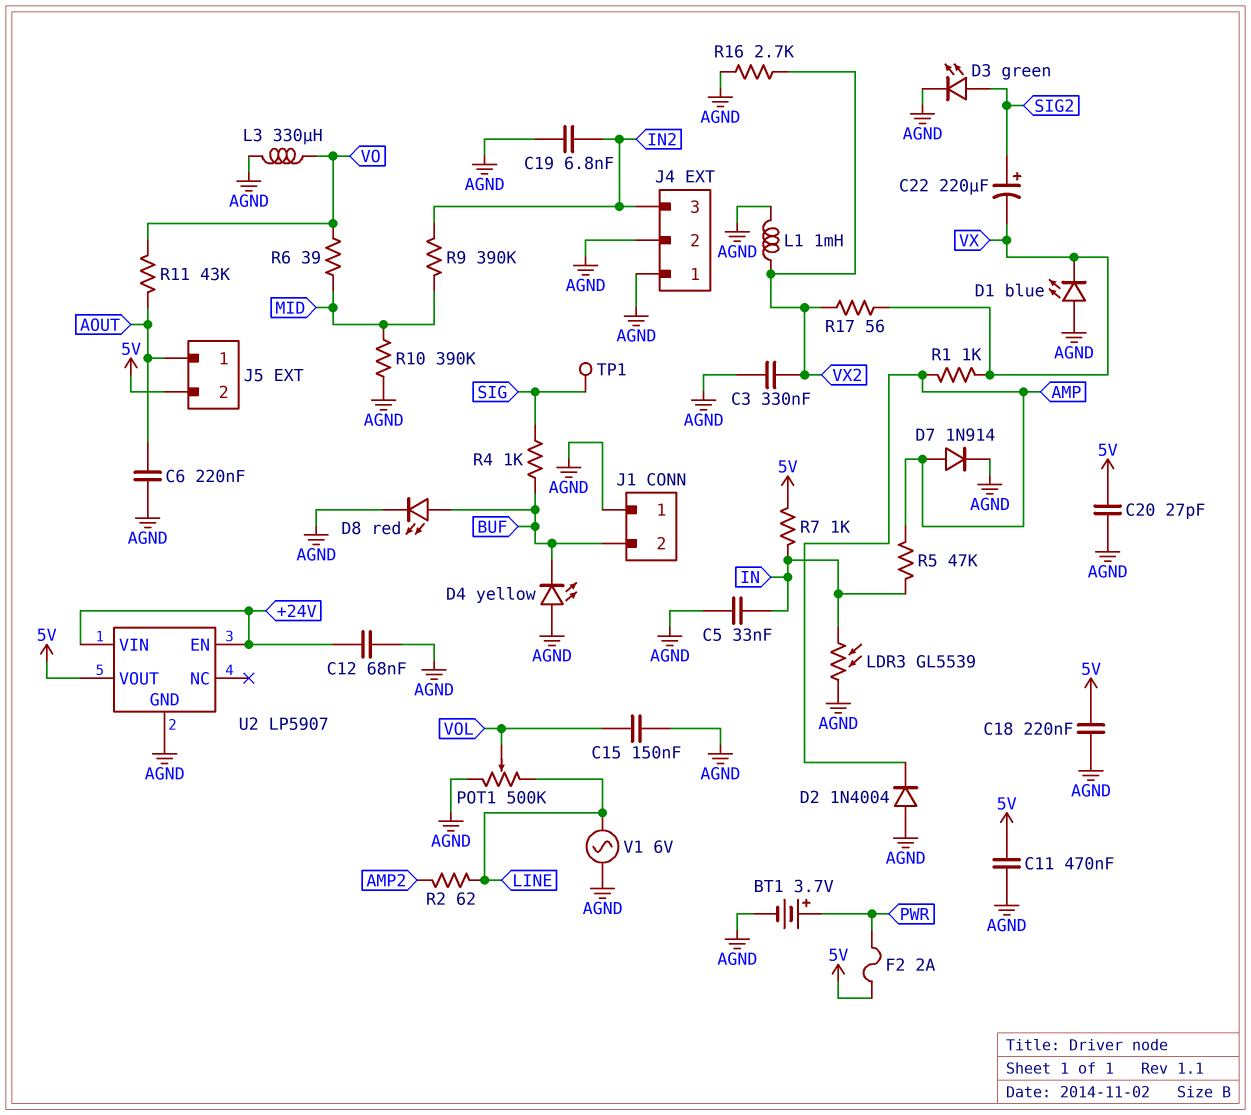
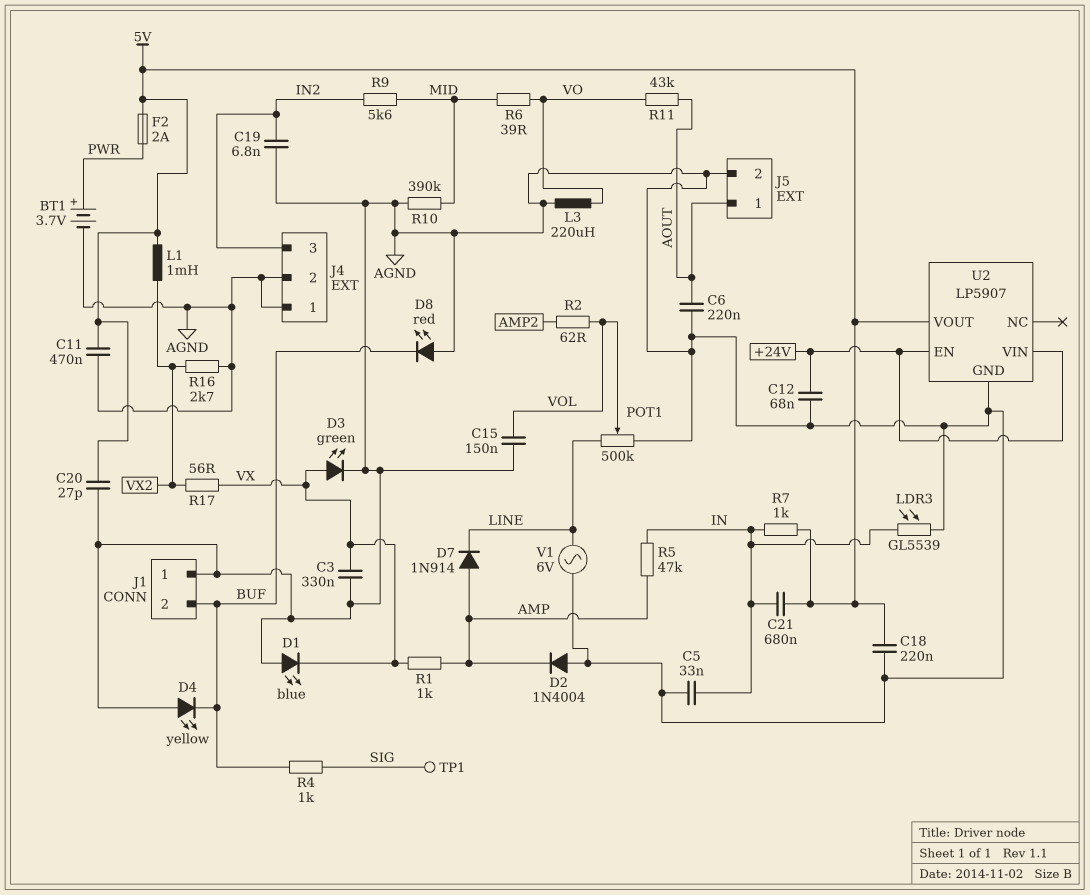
C3: 330nF (AGND, VX2) -> 330nF (AGND, VX)
C21: none -> 680nF (5V, IN)
C22: 220uF (plus SIG2, minus VX) -> none
D3: LED green (A SIG2, K AGND) -> LED green (A VX, K AGND)
D7: diode 1N914 (A AMP, K AGND) -> diode 1N914 (A AMP, K LINE)
D8: LED red (A BUF, K AGND) -> LED red (A AGND, K BUF)
J5 pin 2: 5V -> AGND
L1: 1mH (AGND, VX2) -> 1mH (5V, VX2)
L3: 330uH (AGND, VO) -> 220uH (AGND, VO)
R2: 62 (AMP2, LINE) -> 62 (AMP2, VOL)
R9: 390k (IN2, MID) -> 5.6k (IN2, MID)

